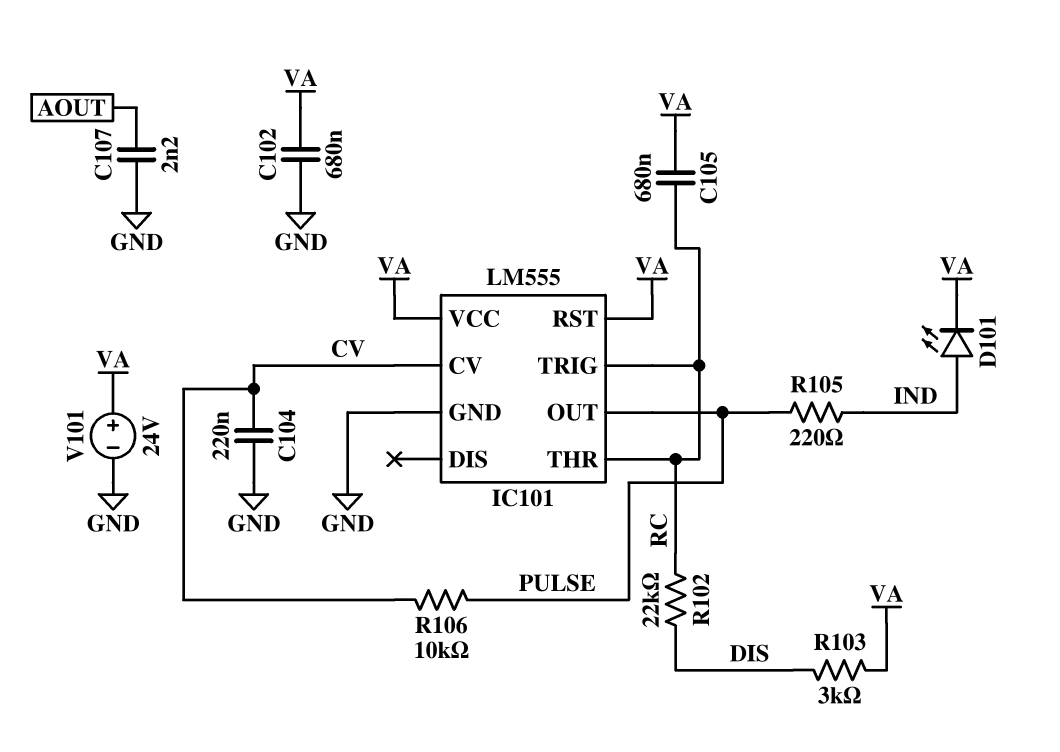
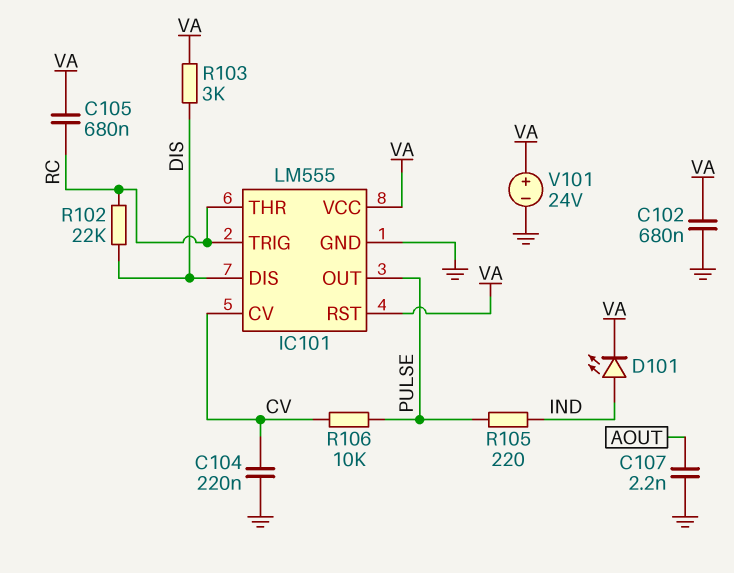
IC101 pin DIS: none -> DIS

